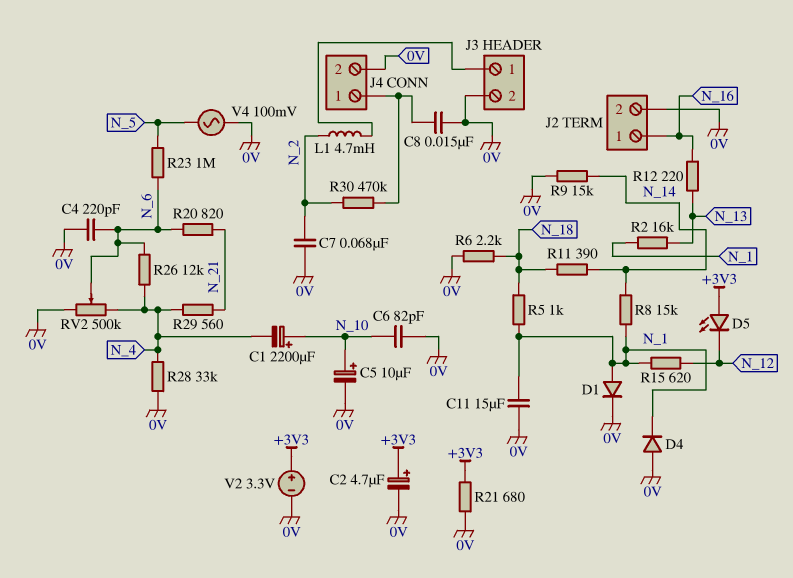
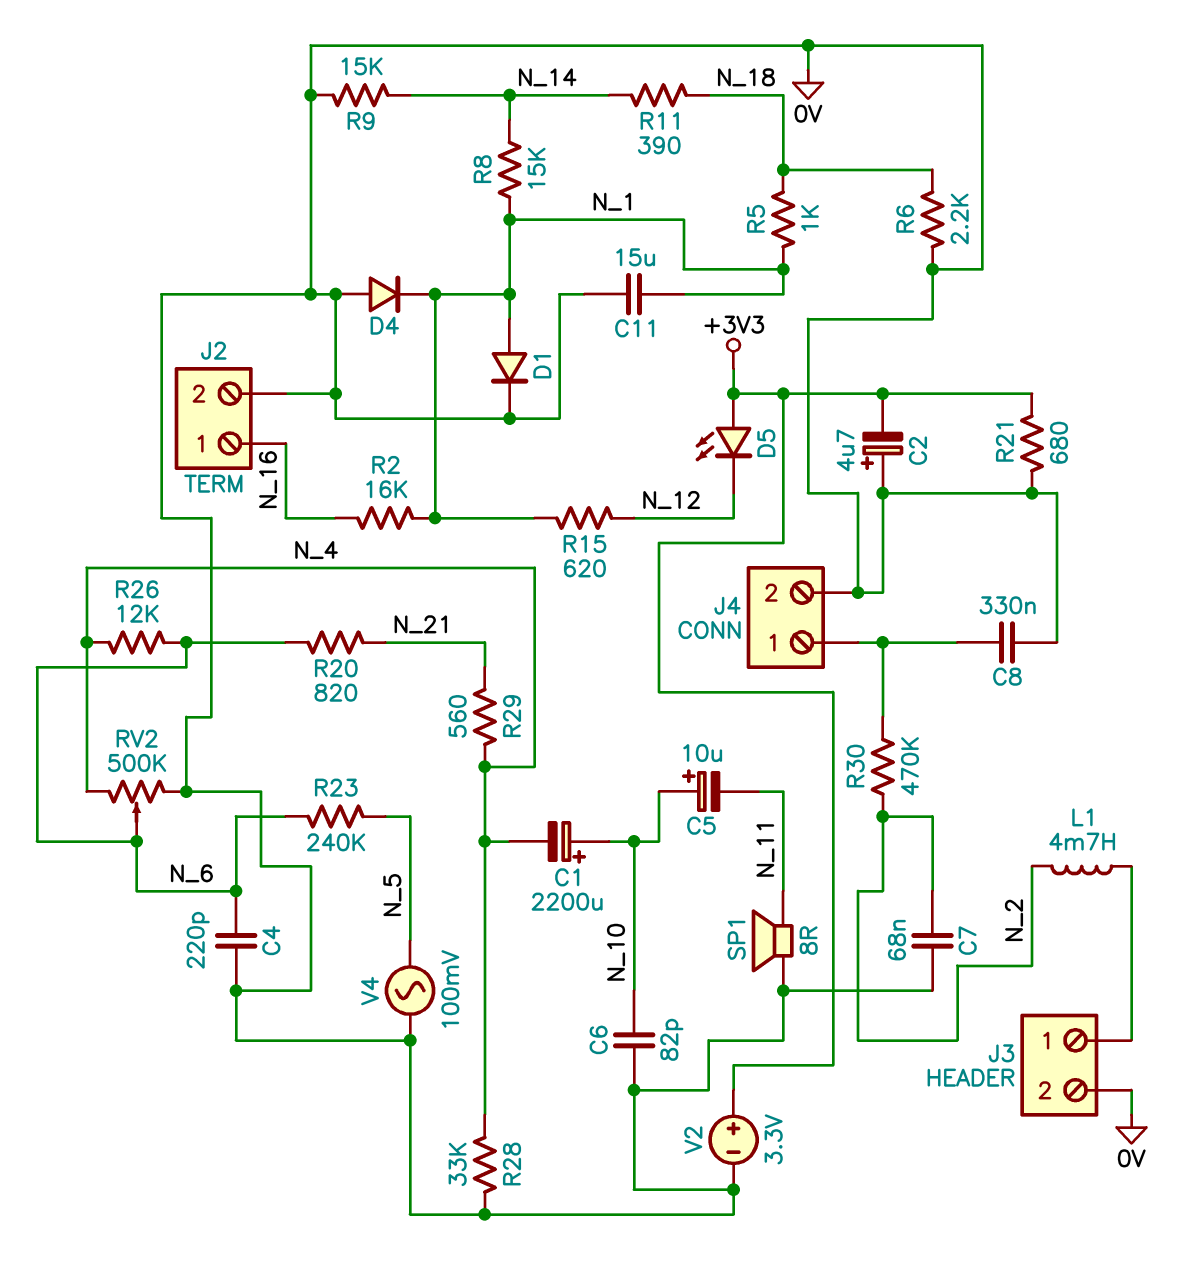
C2: 4.7uF (plus +3V3, minus 0V) -> 4.7uF (plus 0V, minus +3V3)
C5: 10uF (plus N_10, minus 0V) -> 10uF (plus N_10, minus N_11)
C8: 15nF (0V, J4/1) -> 330nF (0V, J4/1)
R2: 16k (N_1, N_13) -> 16k (N_1, N_16)
R12: 220 (N_13, N_16) -> none
R23: 1M (N_5, N_6) -> 240k (N_5, N_6)
SP1: none -> speaker 8R (0V, N_11)

